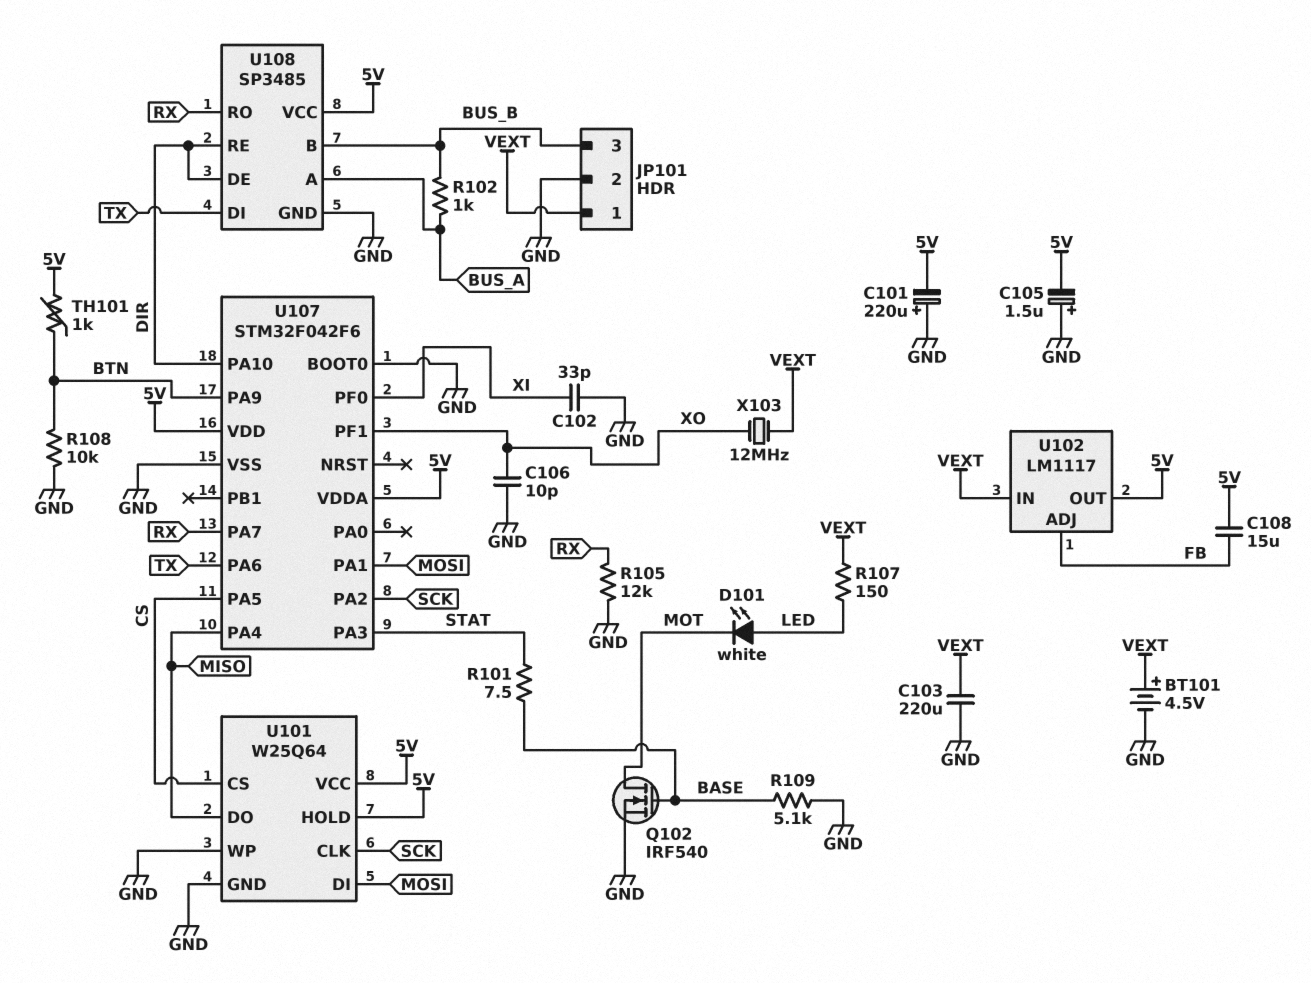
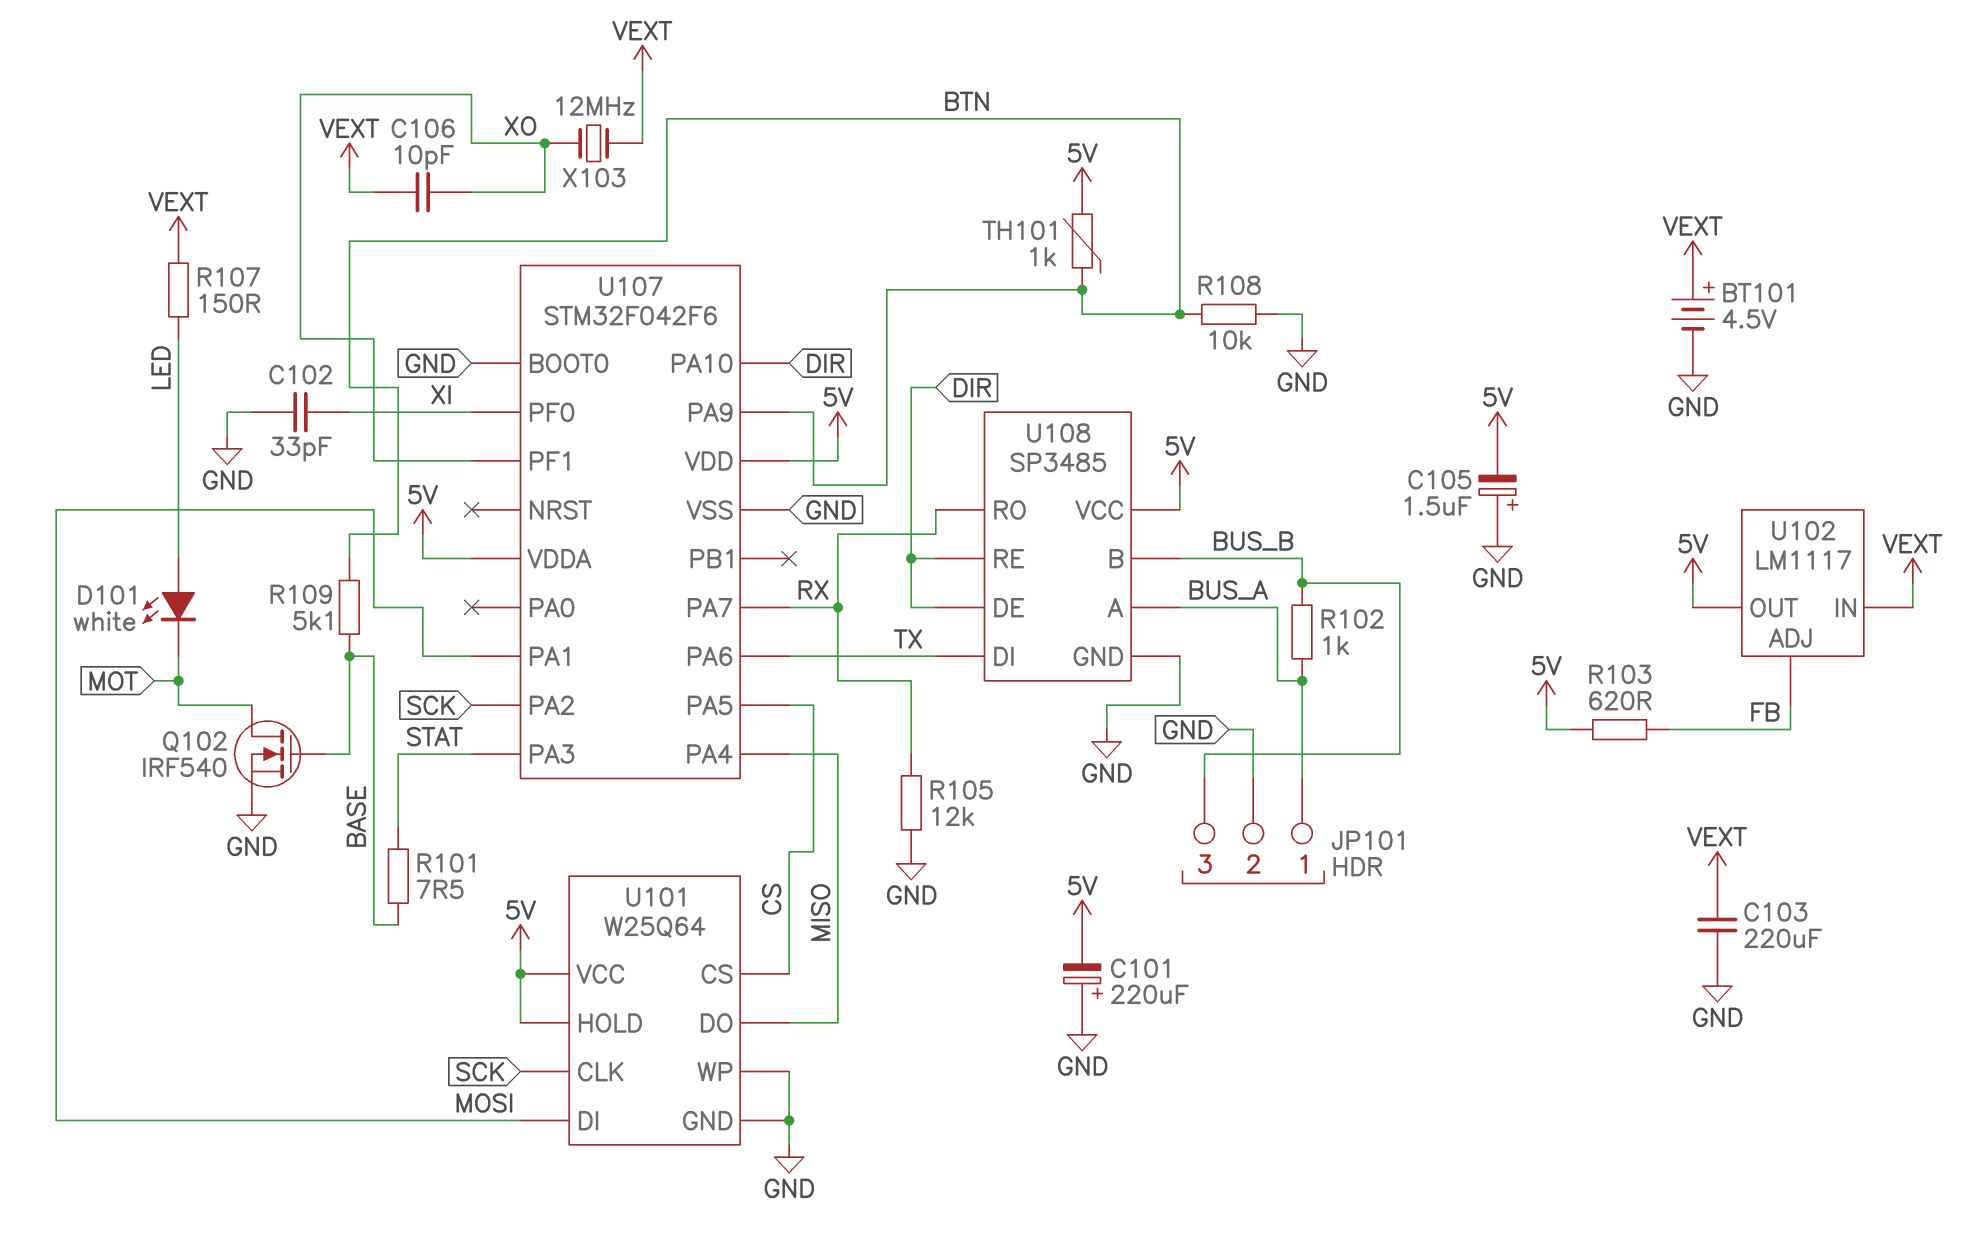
C106: 10pF (GND, XO) -> 10pF (VEXT, XO)
C108: 15uF (5V, FB) -> none
JP101 pin 1: VEXT -> BUS_A
R103: none -> 620 (5V, FB)
R109: 5.1k (BASE, GND) -> 5.1k (BASE, BTN)

